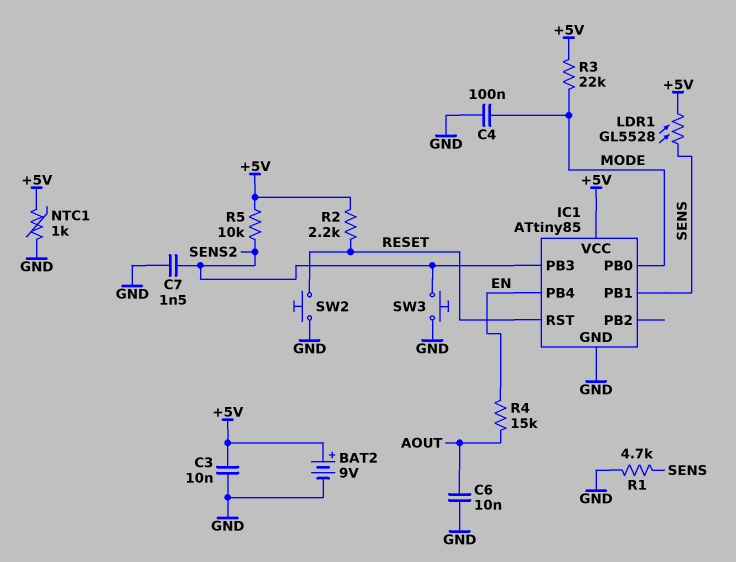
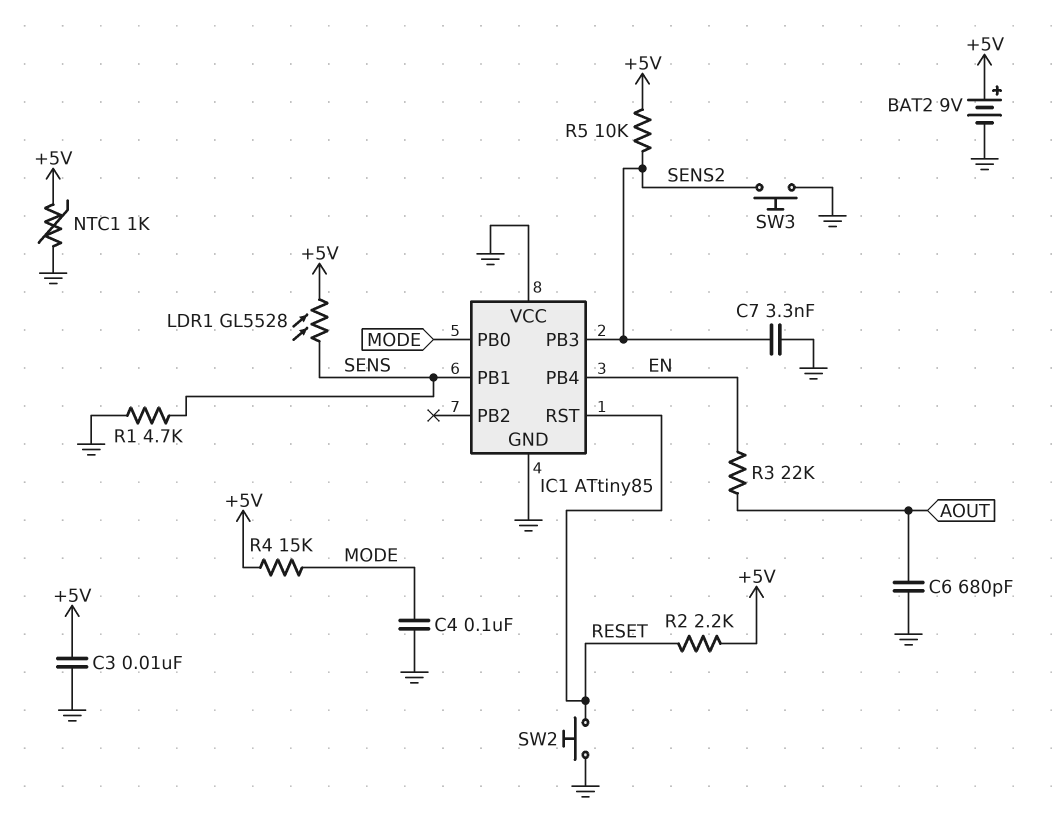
C6: 10nF (AOUT, GND) -> 680pF (AOUT, GND)
C7: 1.5nF (GND, SENS2) -> 3.3nF (GND, SENS2)
IC1 pin VCC: +5V -> GND
R3: 22k (+5V, MODE) -> 22k (AOUT, EN)
R4: 15k (AOUT, EN) -> 15k (+5V, MODE)

